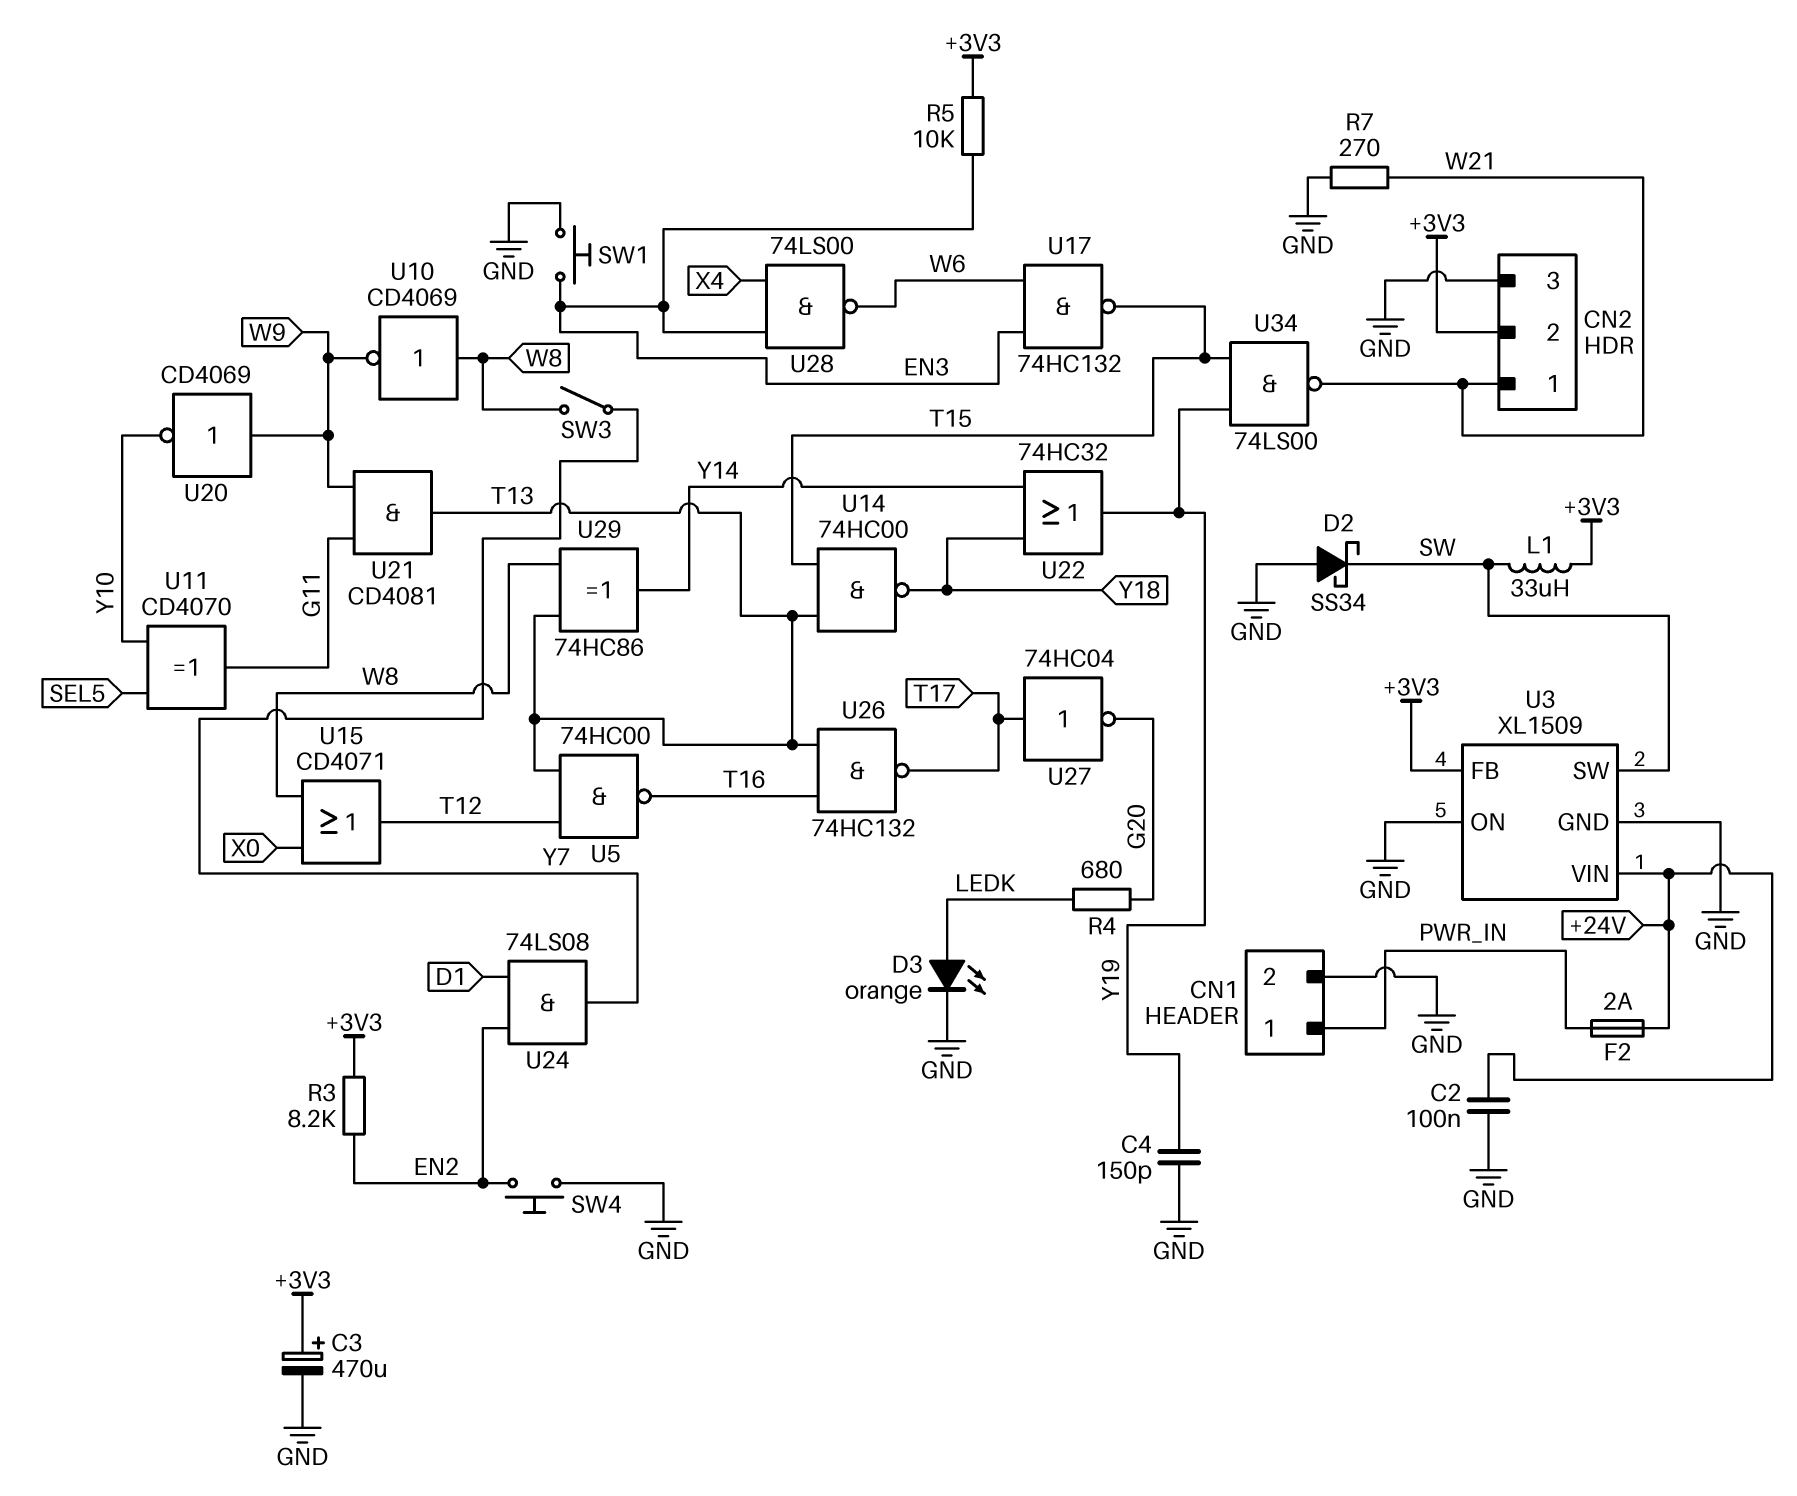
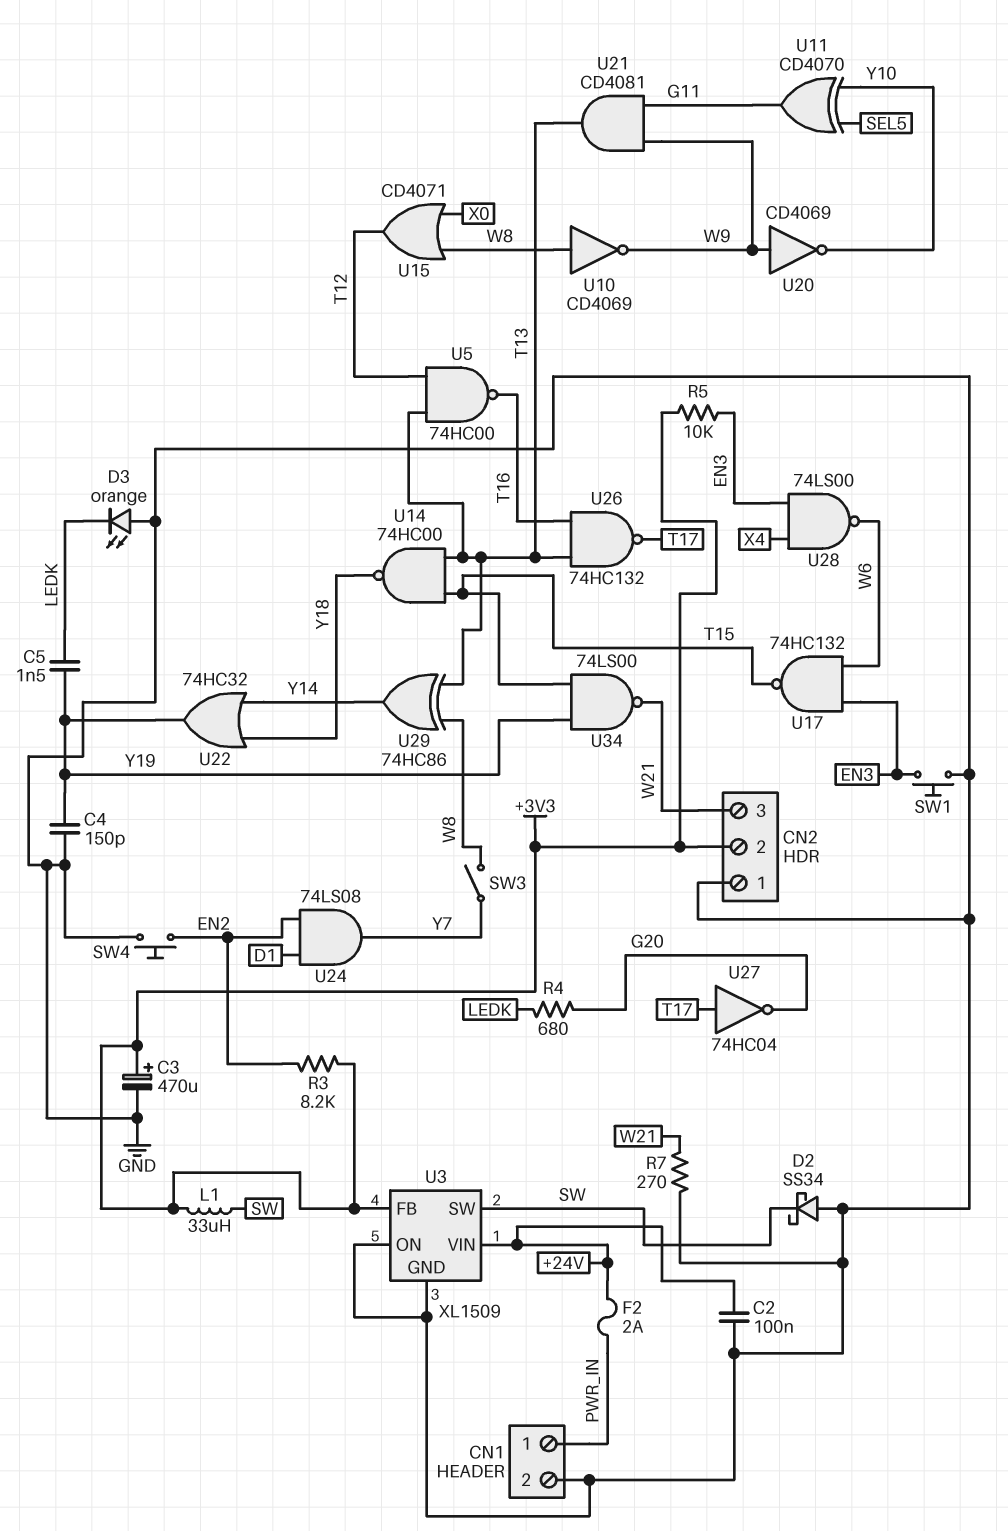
C5: none -> 1.5nF (LEDK, Y19)
CN2 pin 1: W21 -> GND
CN2 pin 3: GND -> W21
D3: LED orange (A LEDK, K GND) -> LED orange (A GND, K LEDK)

